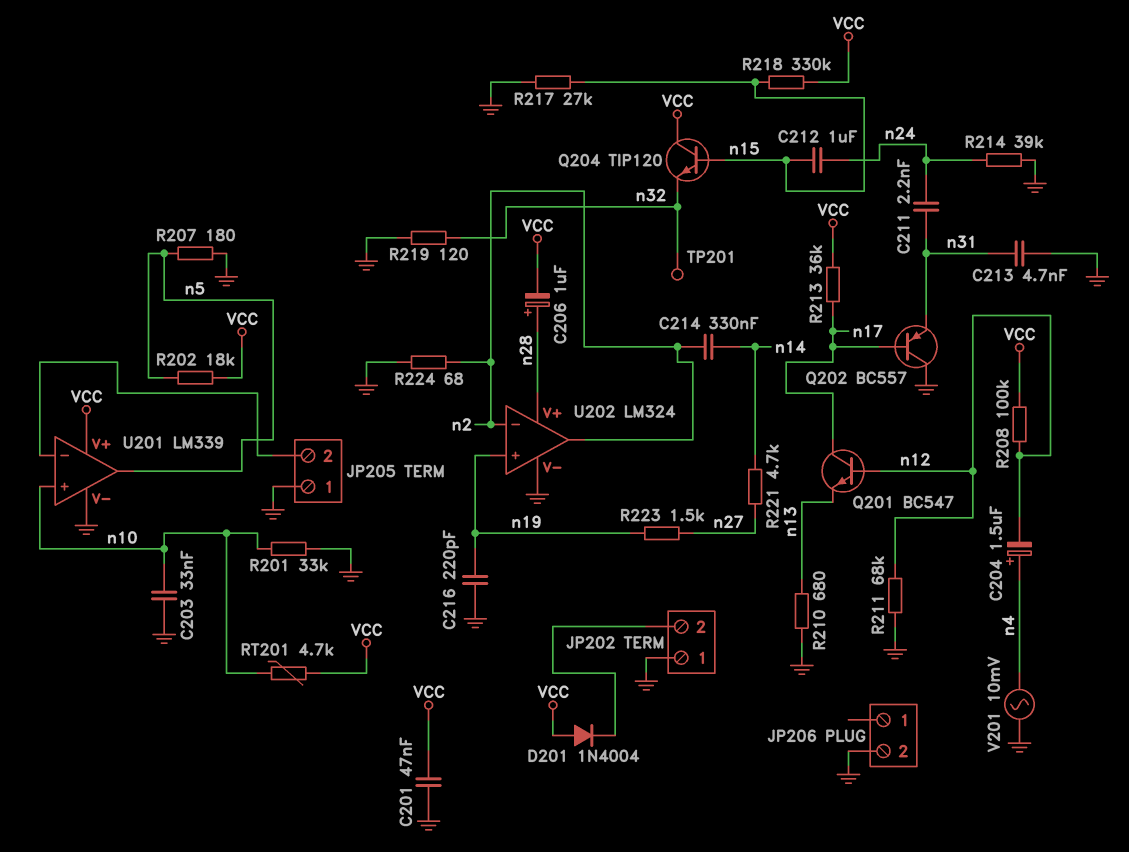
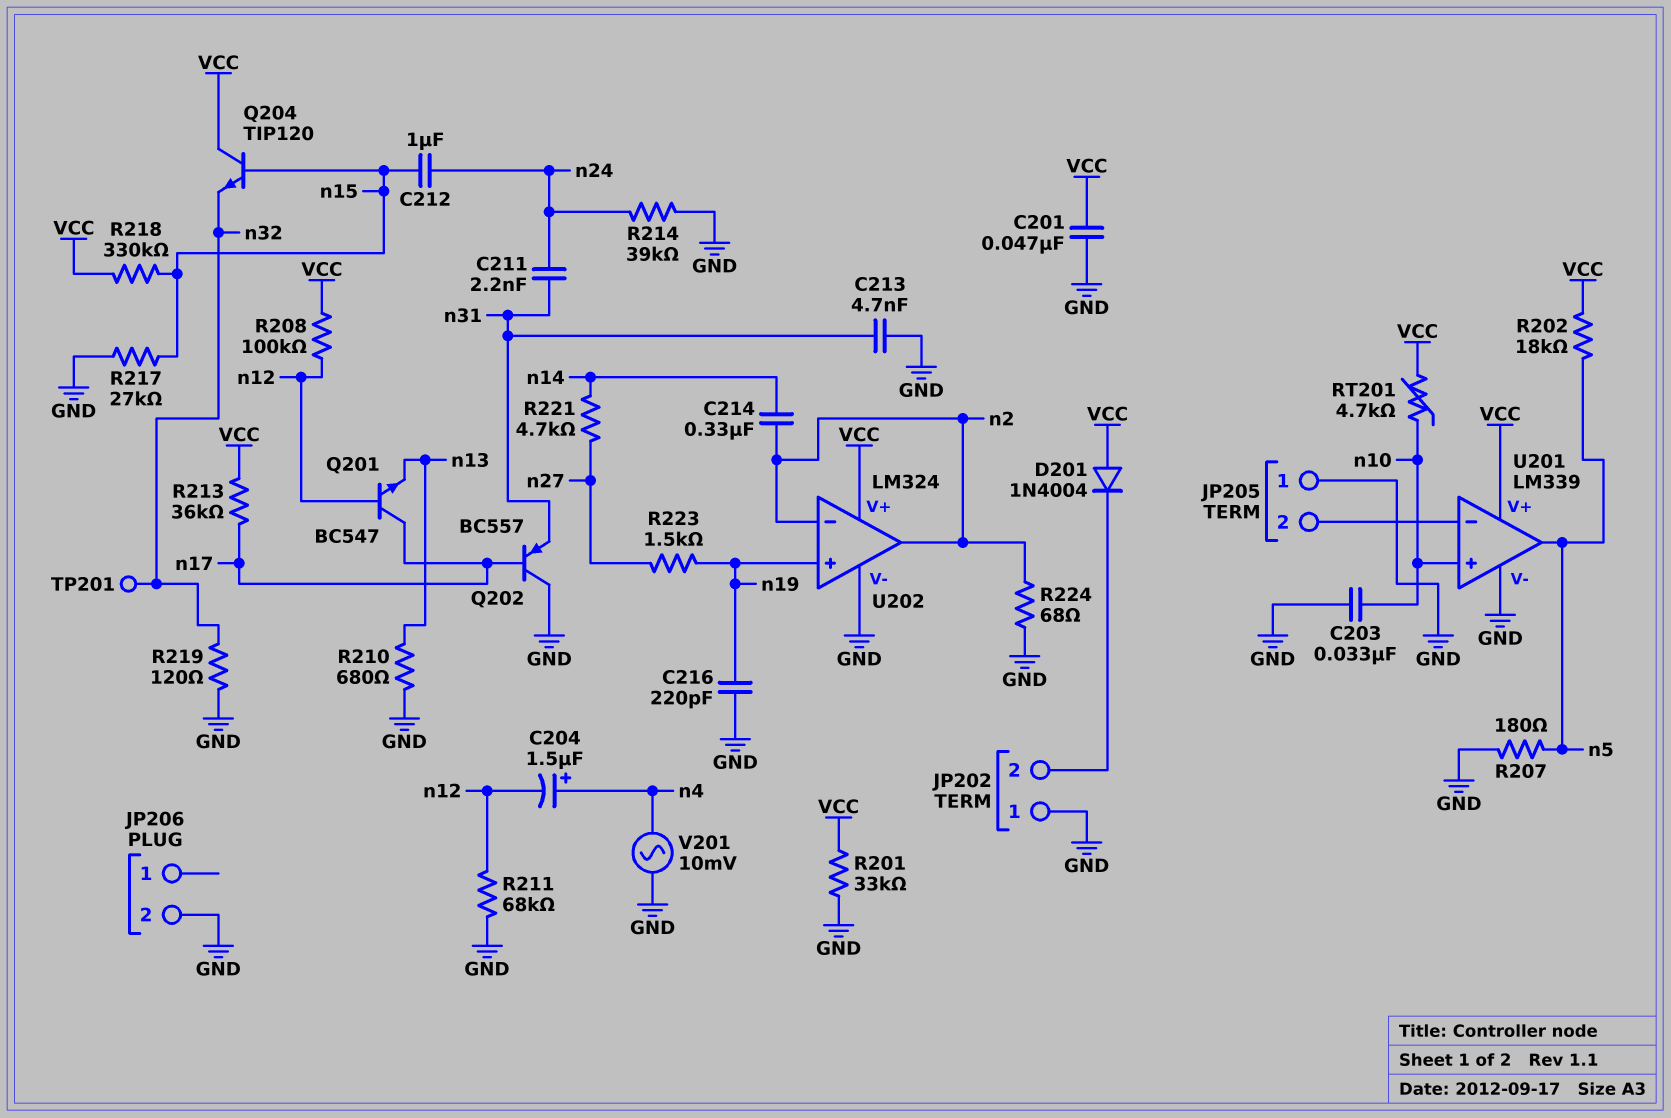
C206: 1uF (plus n28, minus VCC) -> none
R201: 33k (GND, n10) -> 33k (GND, VCC)
U202 pin V+: n28 -> VCC

